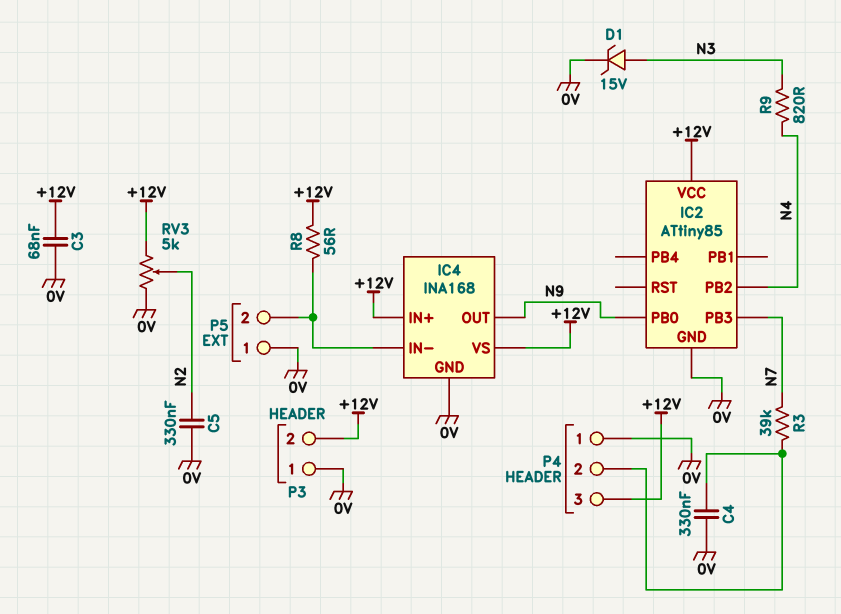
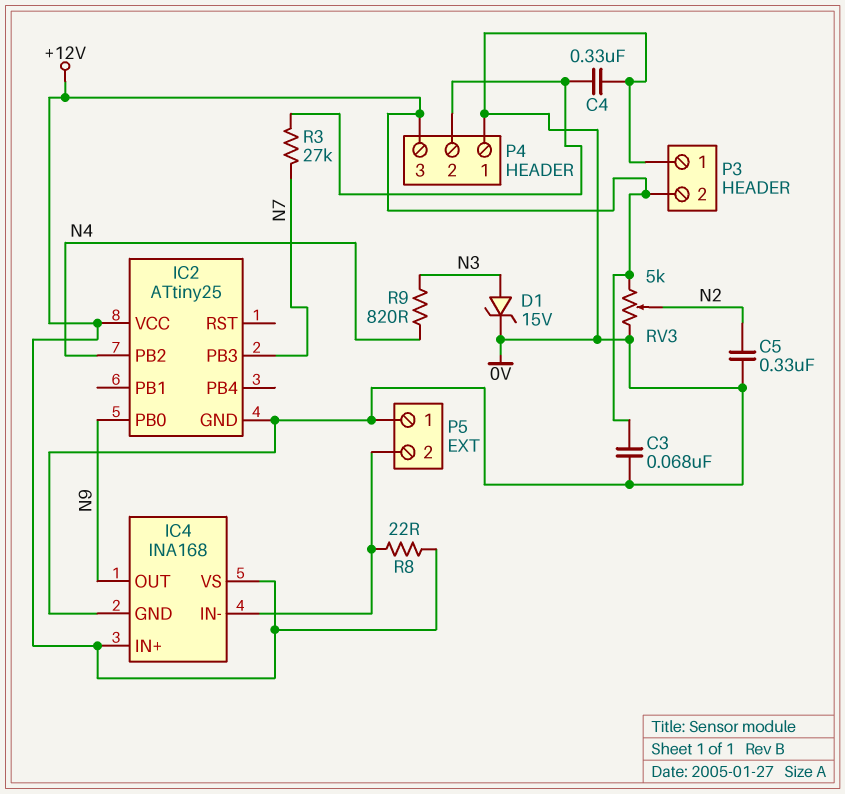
IC2: ATtiny85 -> ATtiny25
R3: 39k (N7, P4/2) -> 27k (N7, P4/2)
R8: 56 (+12V, IC4/IN-) -> 22 (+12V, IC4/IN-)

